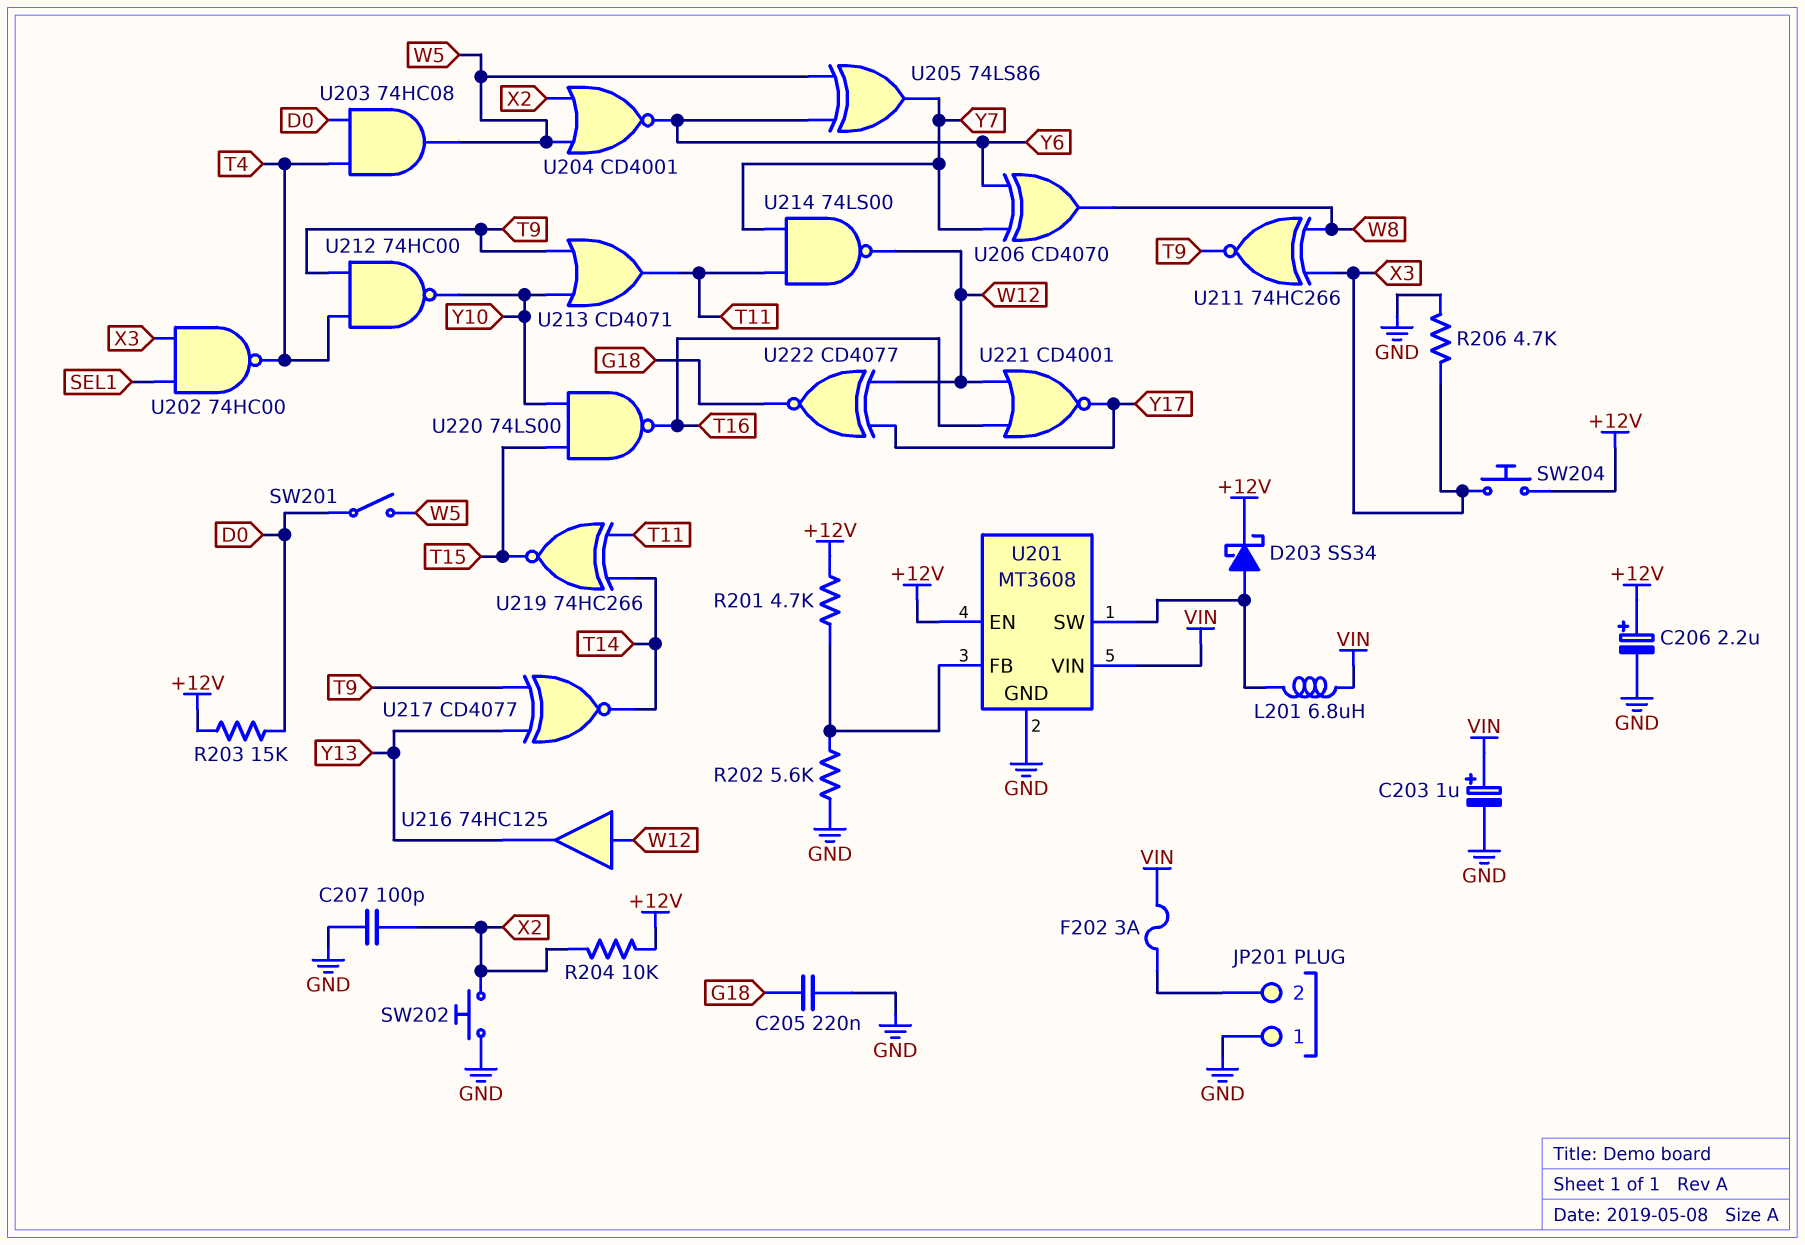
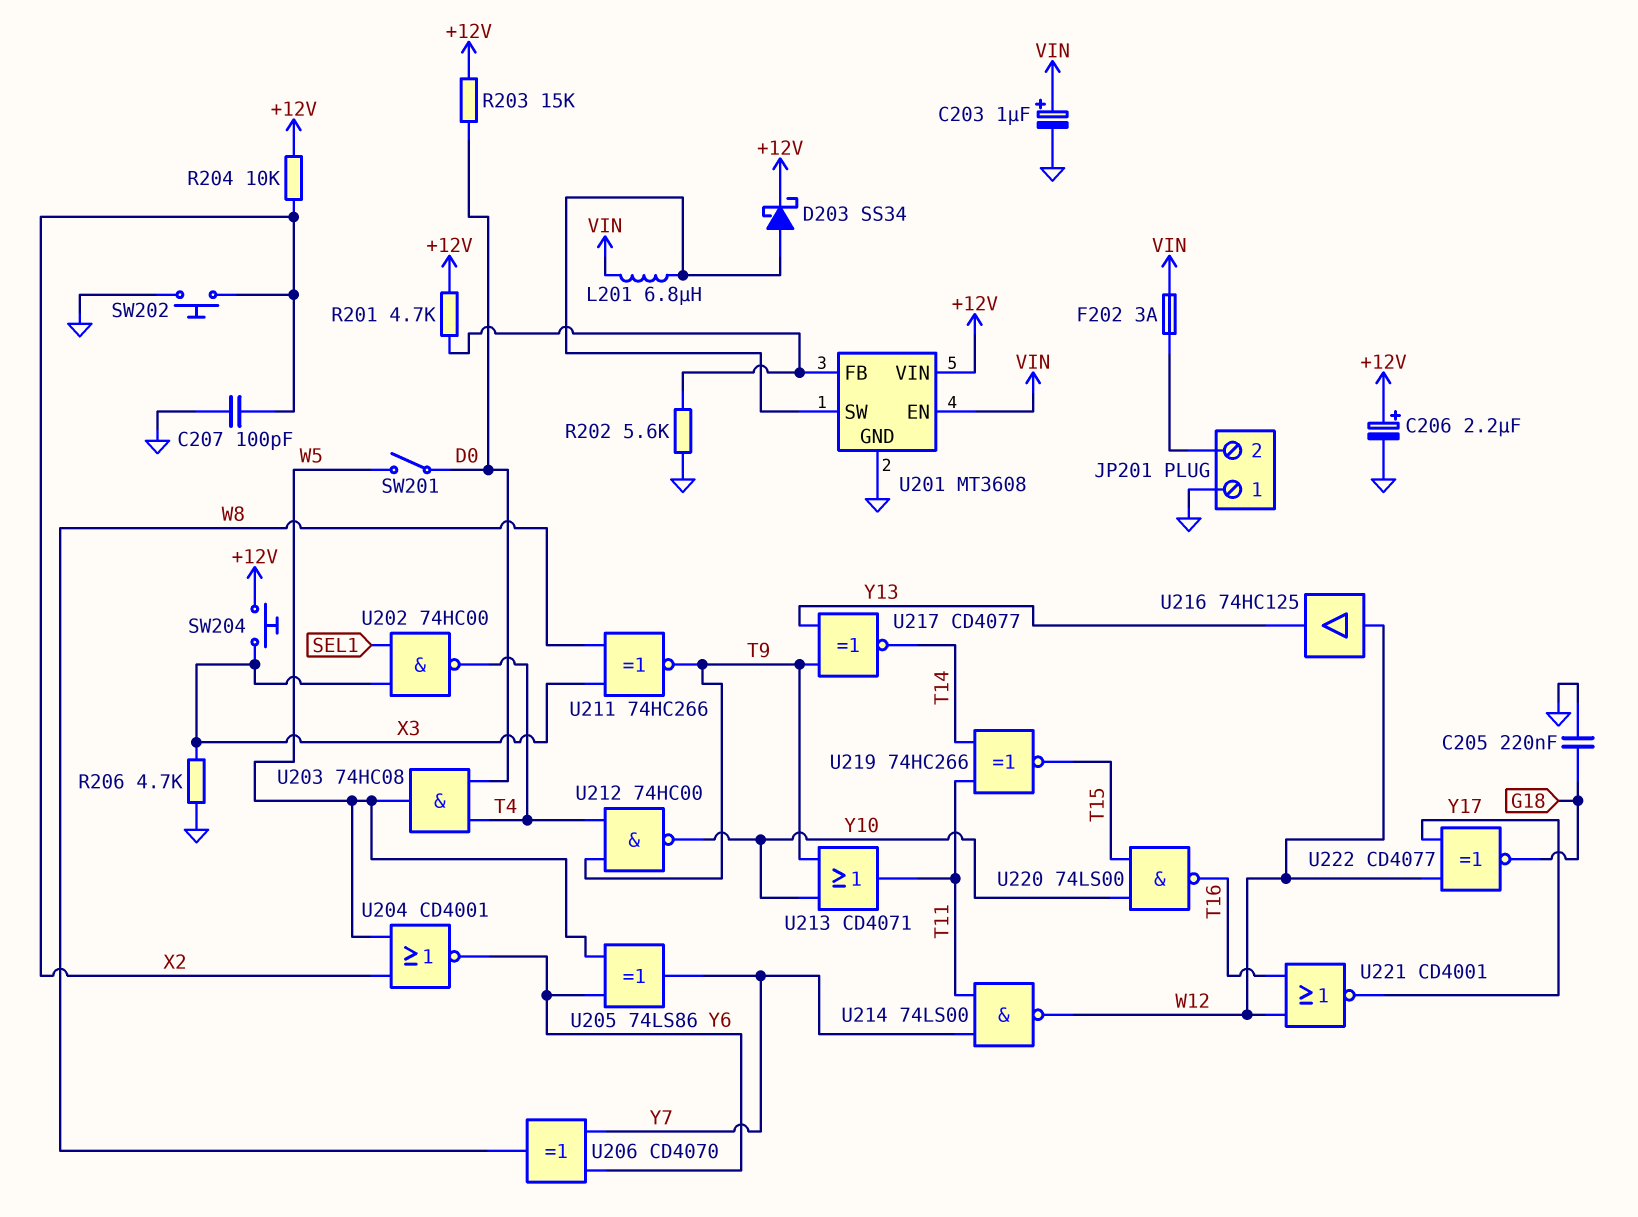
U201 pin EN: +12V -> VIN
U201 pin VIN: VIN -> +12V

